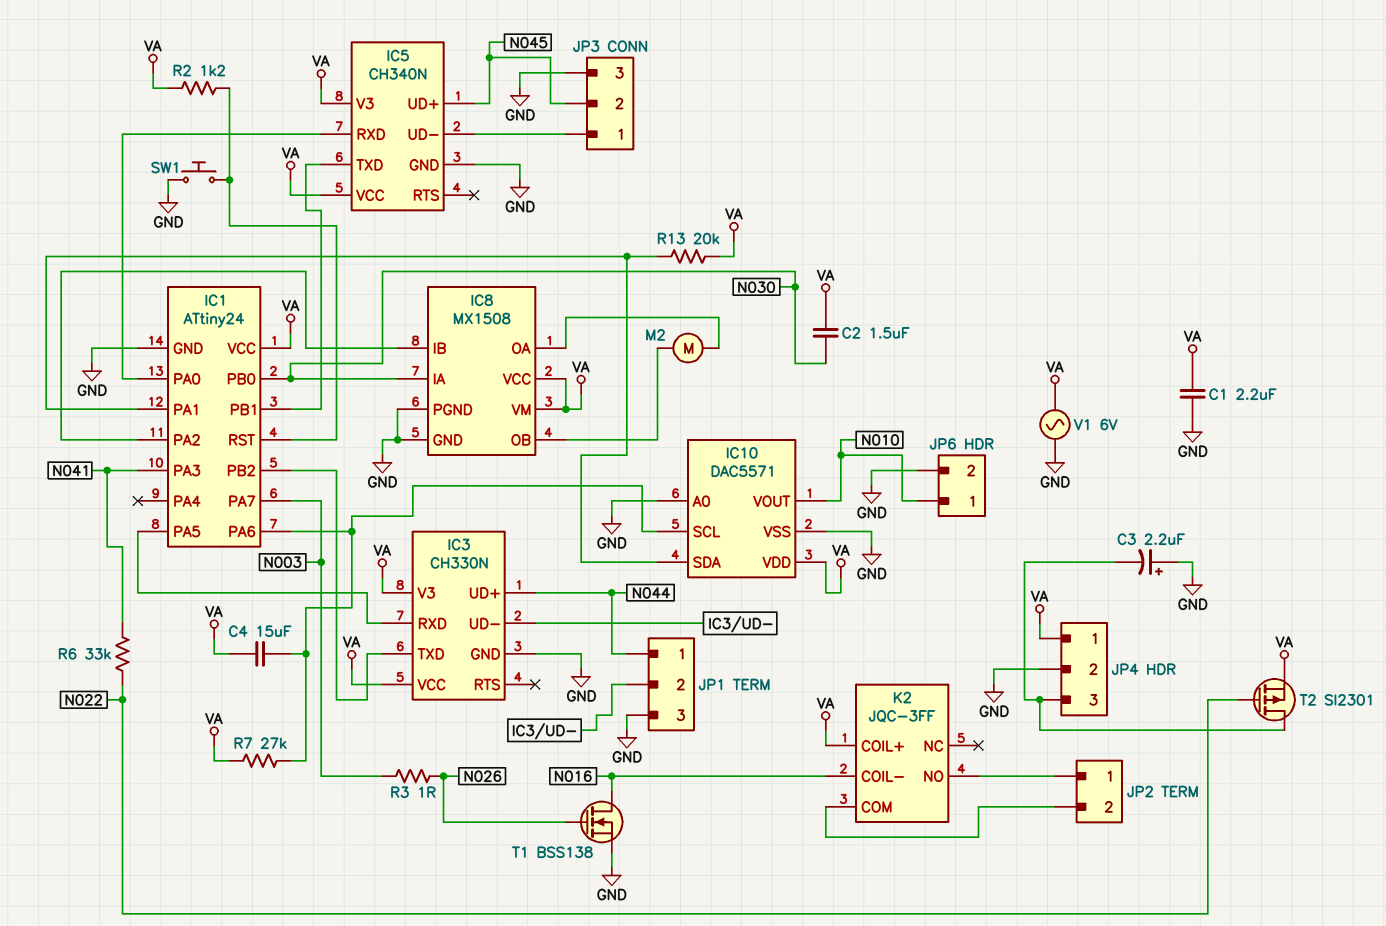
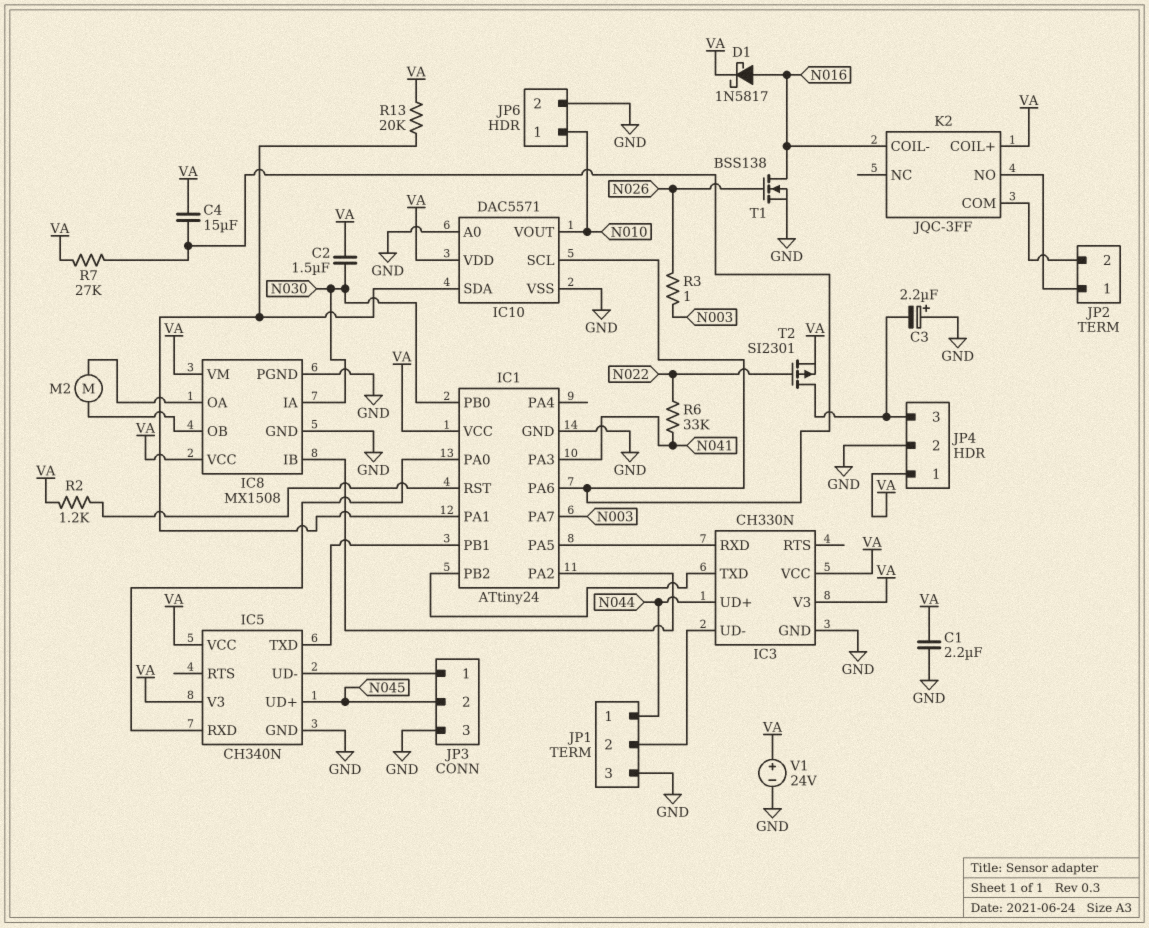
D1: none -> schottky 1N5817 (A N016, K VA)
SW1: button (GND, IC1/RST) -> none
V1: AC 6V (GND, VA) -> 24V (plus VA, minus GND)

